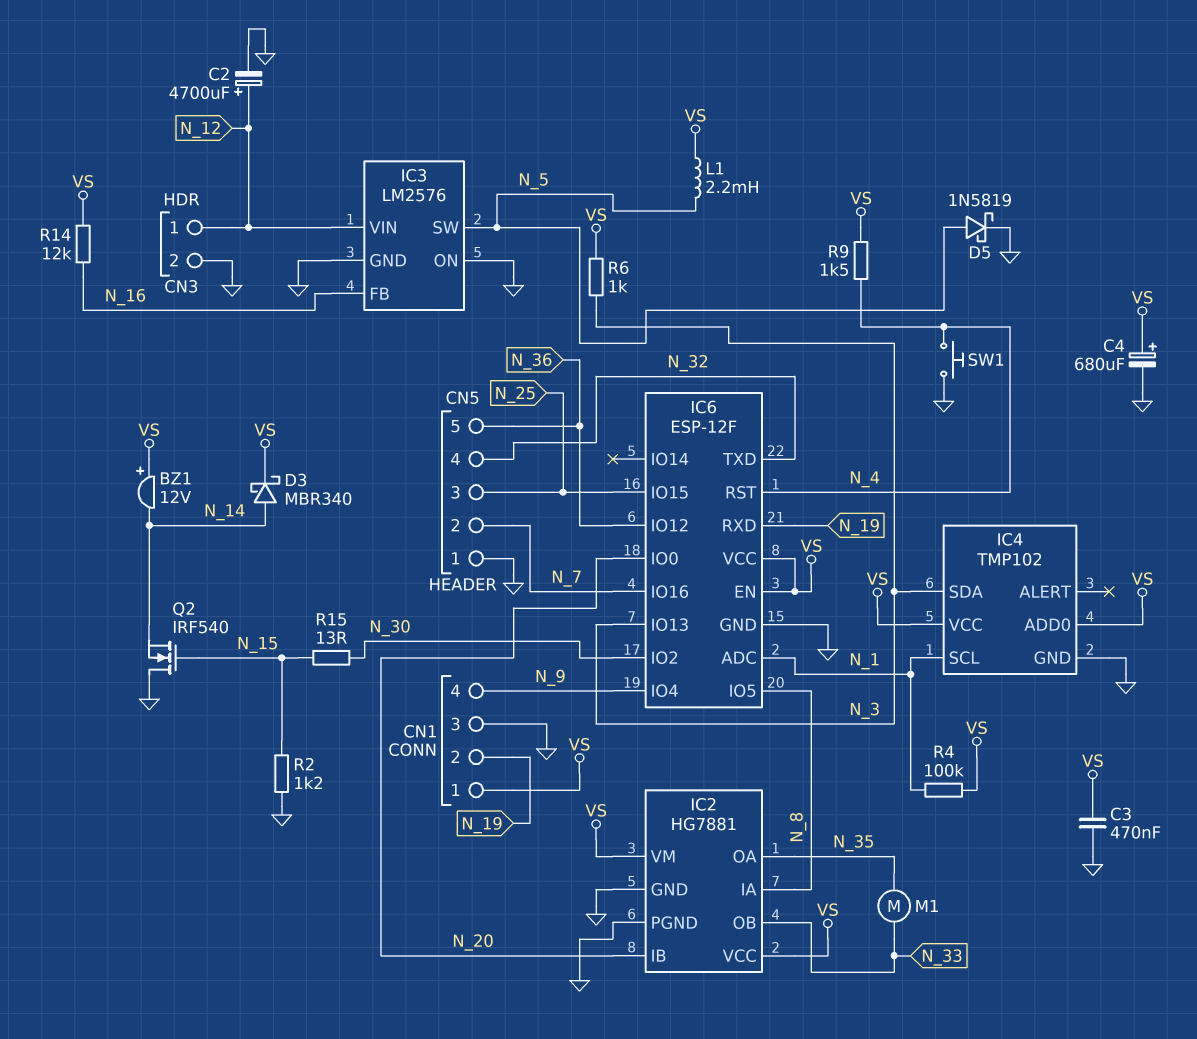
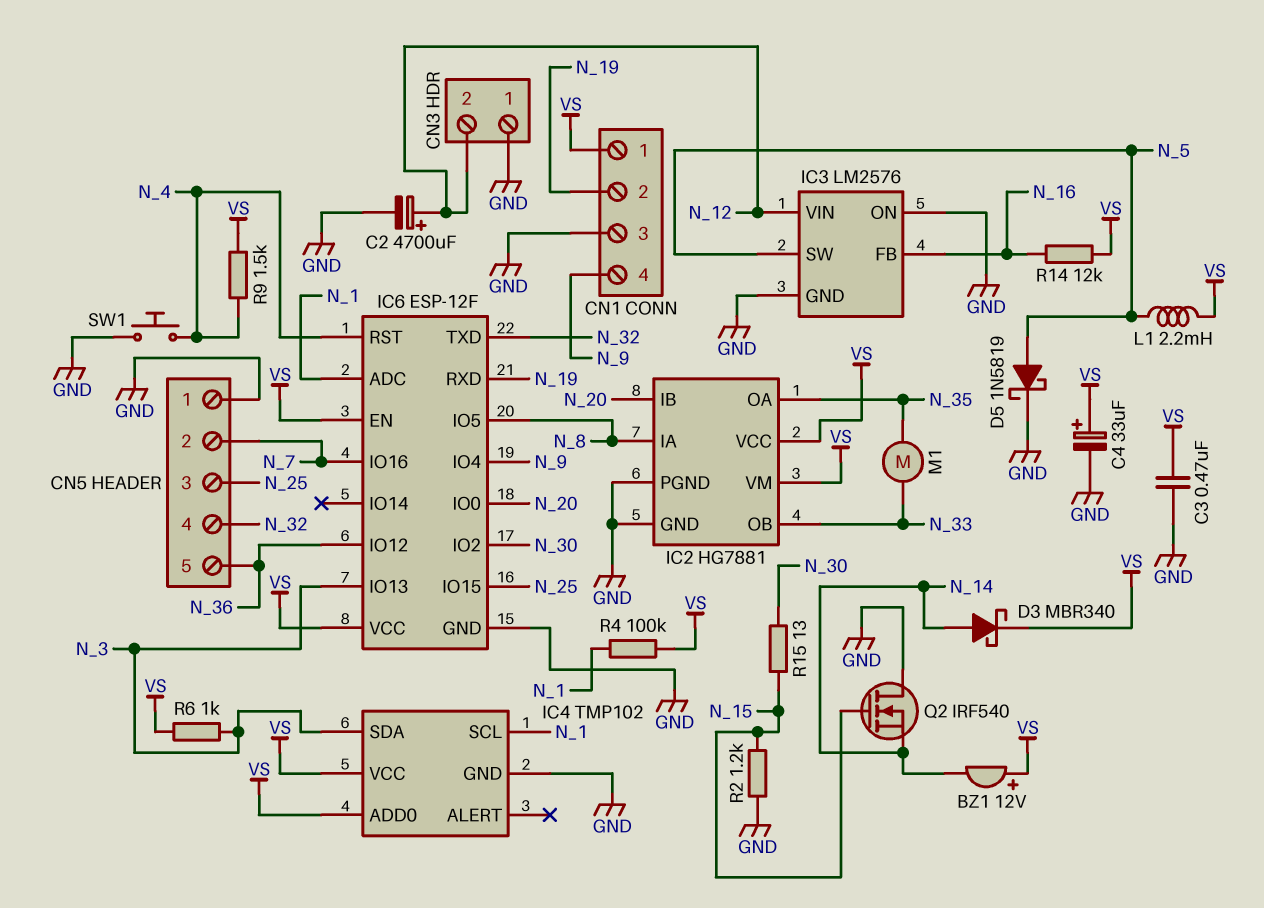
C4: 680uF (plus VS, minus GND) -> 33uF (plus VS, minus GND)
CN3 pin 1: N_12 -> GND
CN3 pin 2: GND -> N_12

